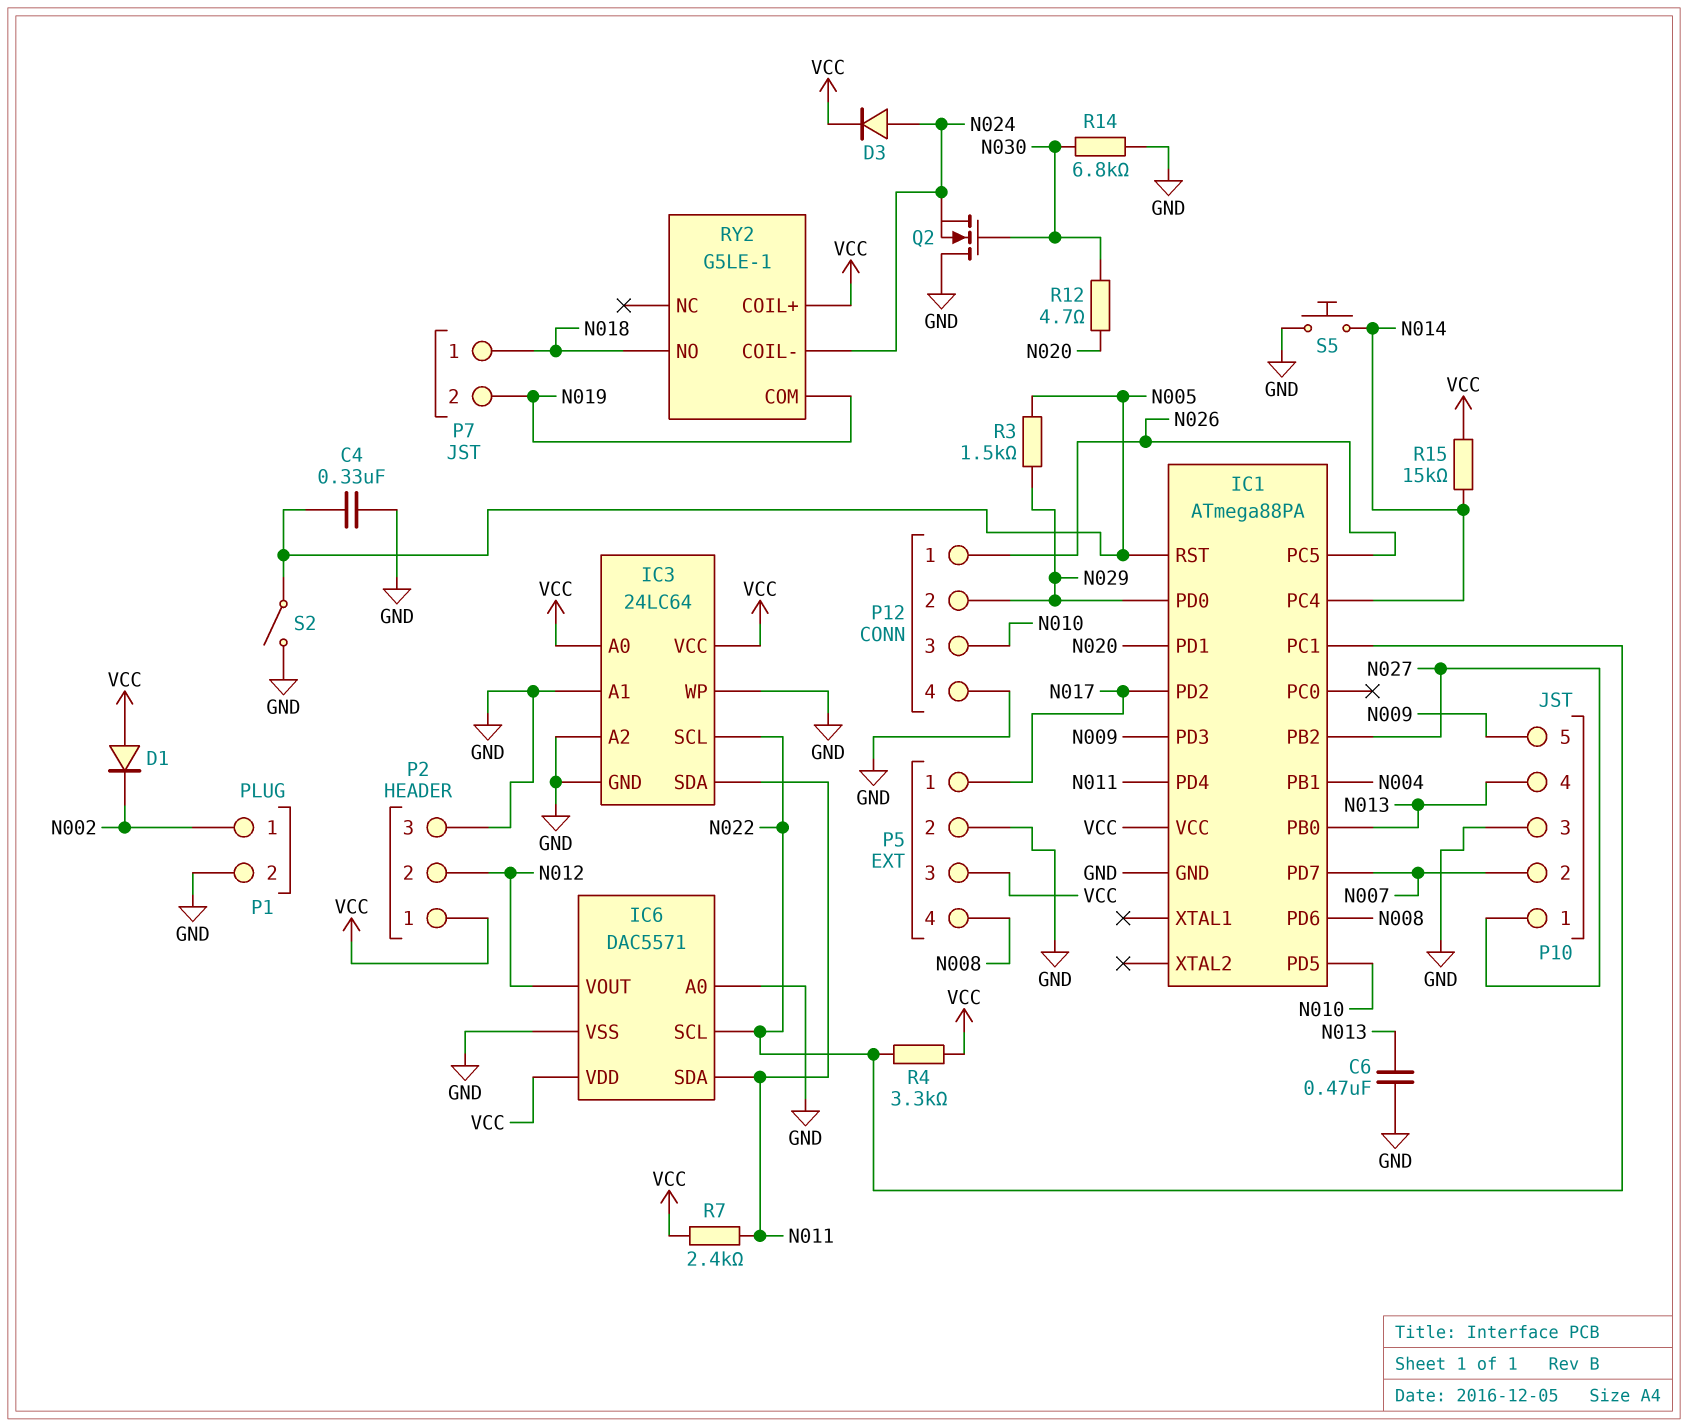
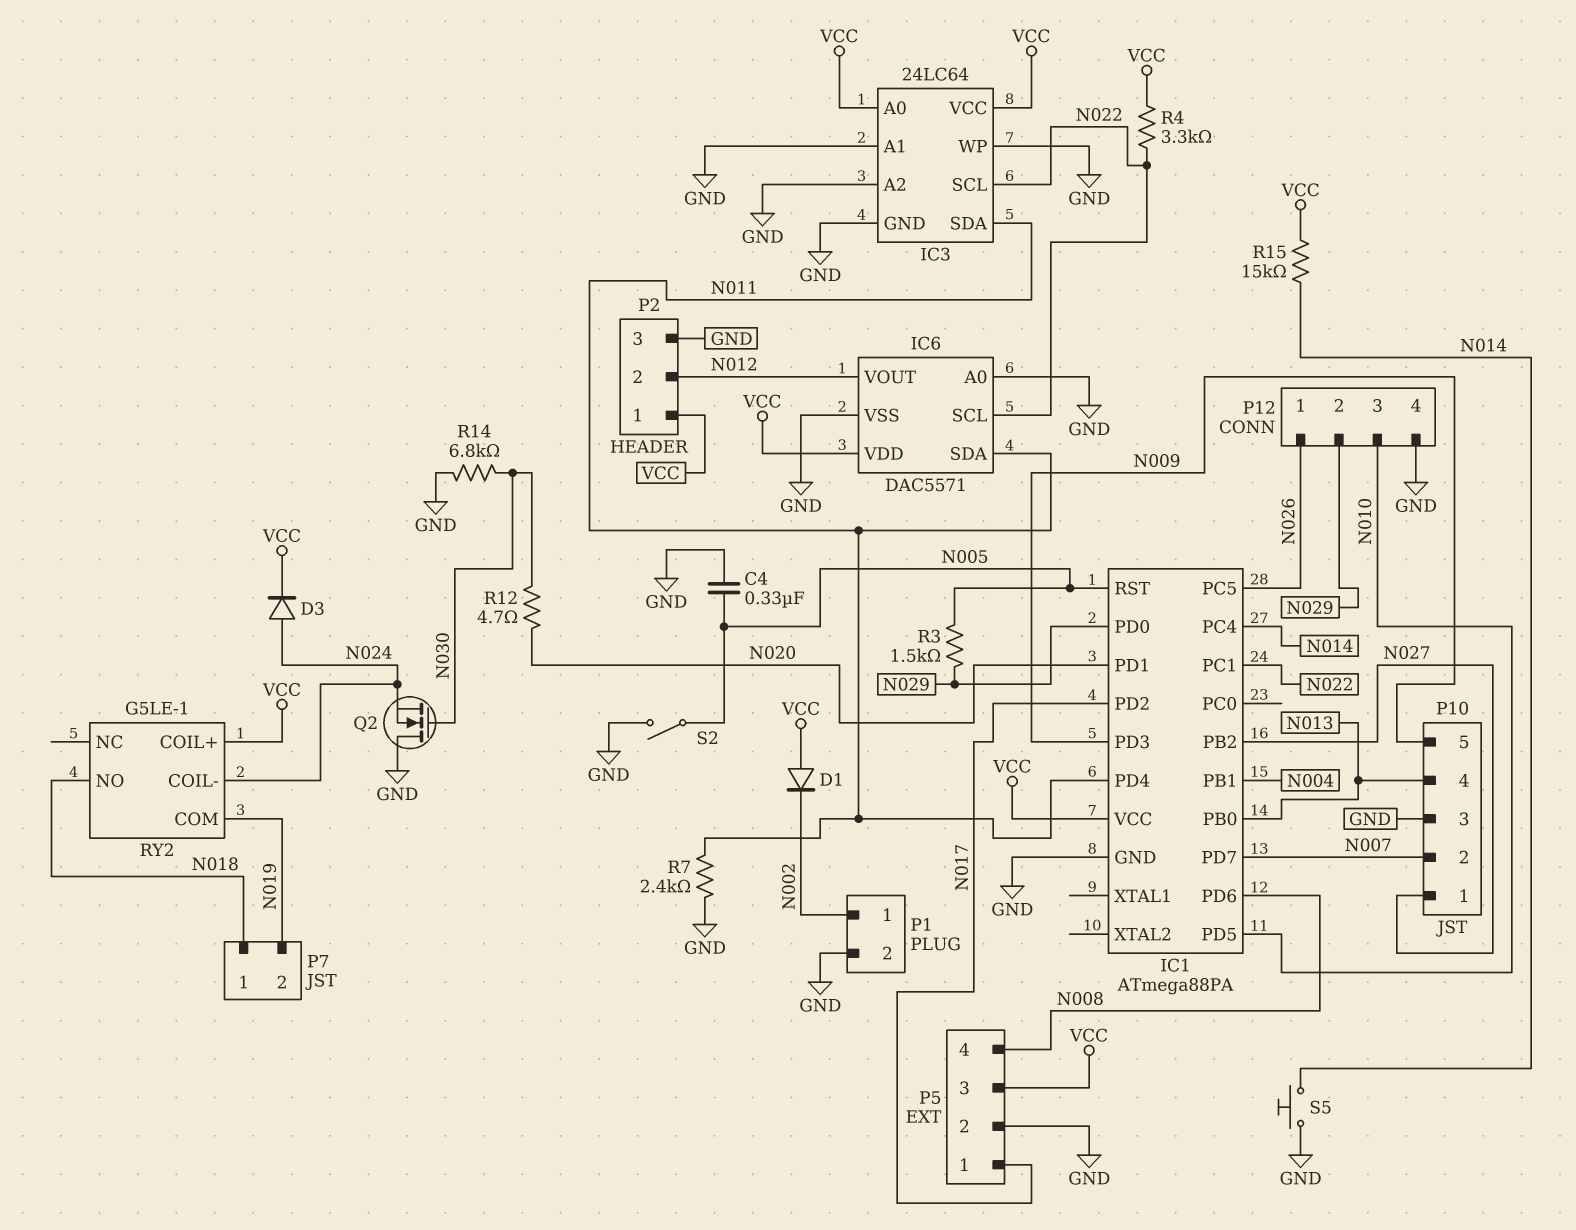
C6: 470nF (GND, N013) -> none
R7: 2.4k (N011, VCC) -> 2.4k (GND, N011)

